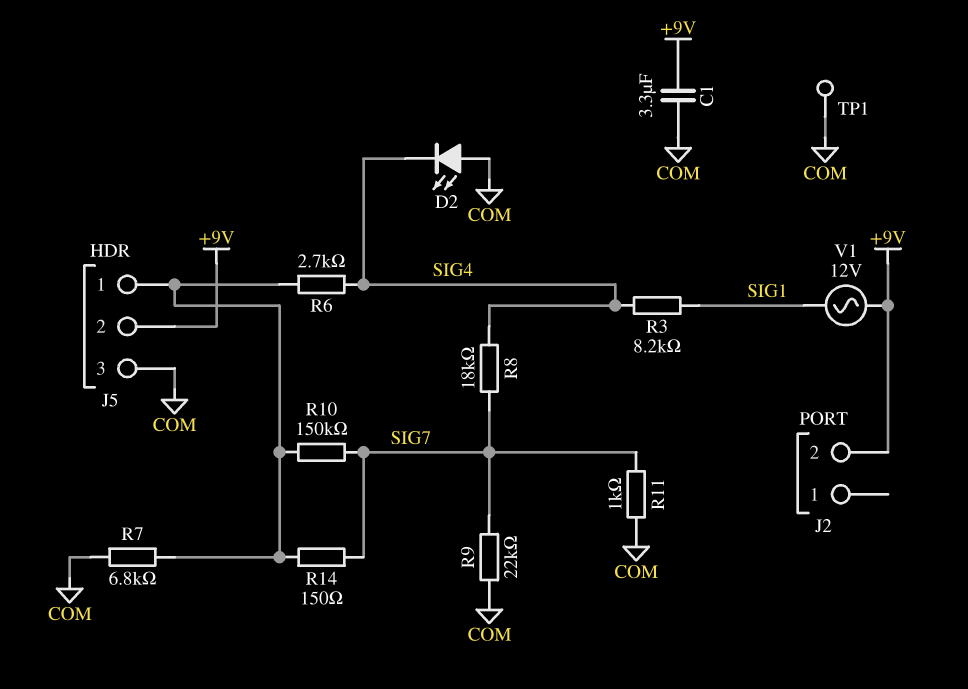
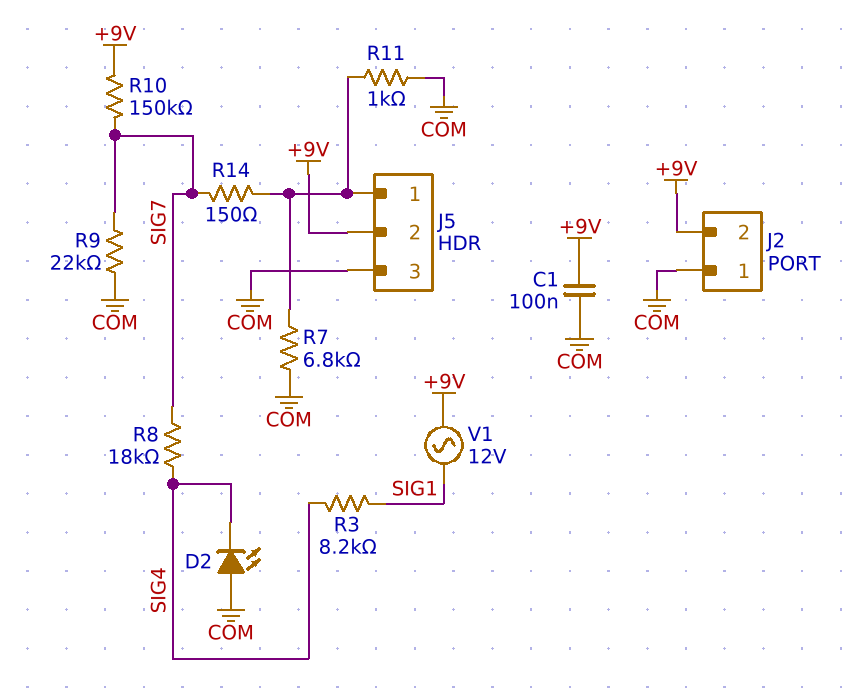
C1: 3.3uF (+9V, COM) -> 100nF (+9V, COM)
J2 pin 1: none -> COM
R6: 2.7k (J5/1, SIG4) -> none
R10: 150k (J5/1, SIG7) -> 150k (+9V, SIG7)
R11: 1k (COM, SIG7) -> 1k (COM, J5/1)
TP1: test point (COM) -> none

